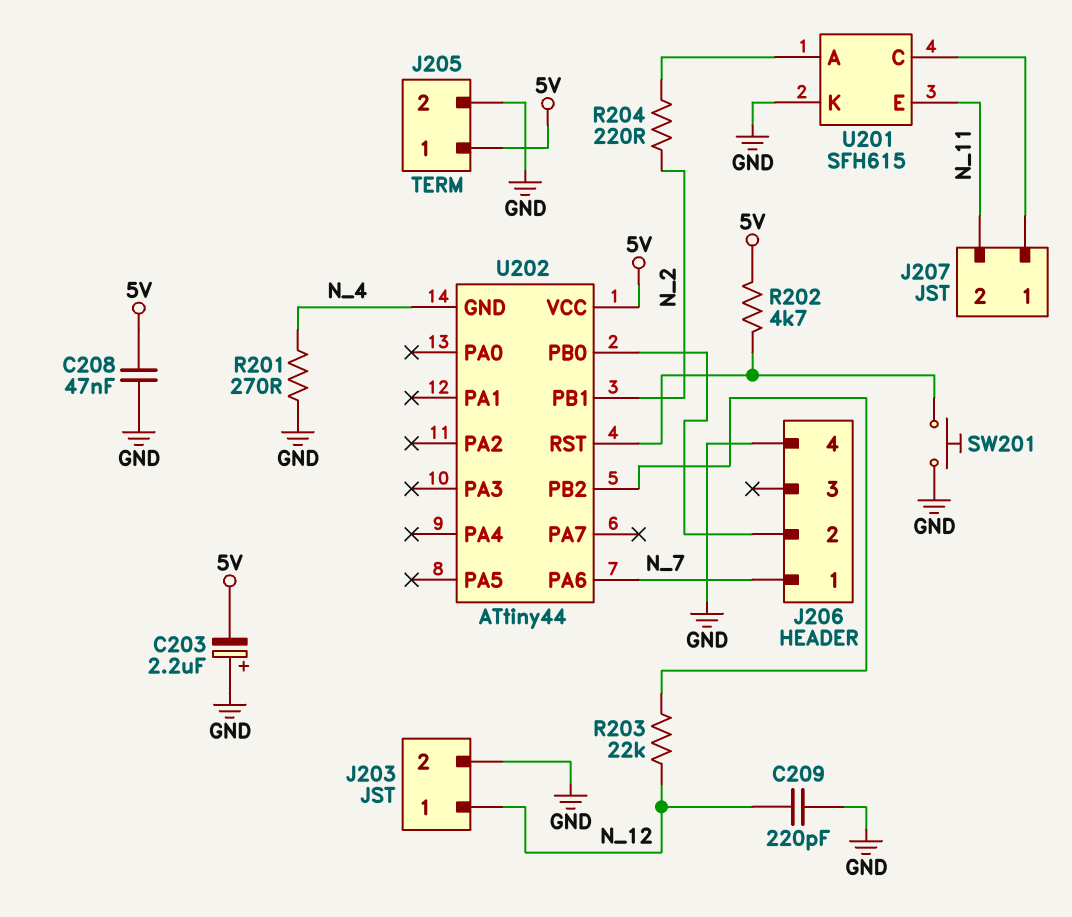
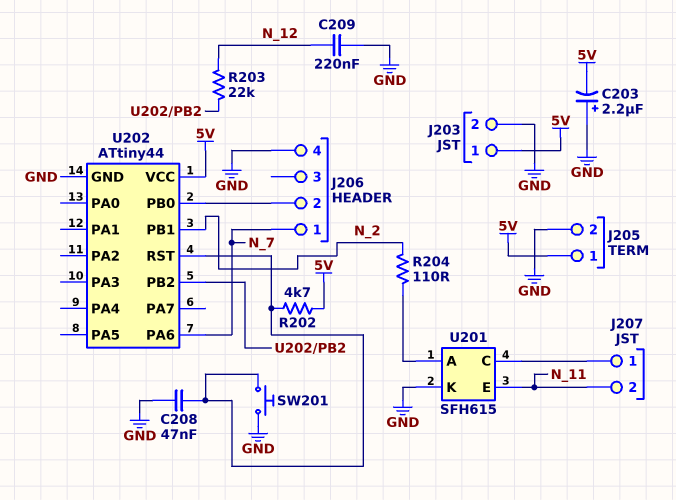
C208: 47nF (5V, GND) -> 47nF (GND, U202/RST)
C209: 220pF (GND, N_12) -> 220nF (GND, N_12)
J203 pin 1: N_12 -> 5V
R201: 270 (GND, N_4) -> none
R204: 220 (N_2, U201/A) -> 110 (N_2, U201/A)
U202 pin GND: N_4 -> GND

